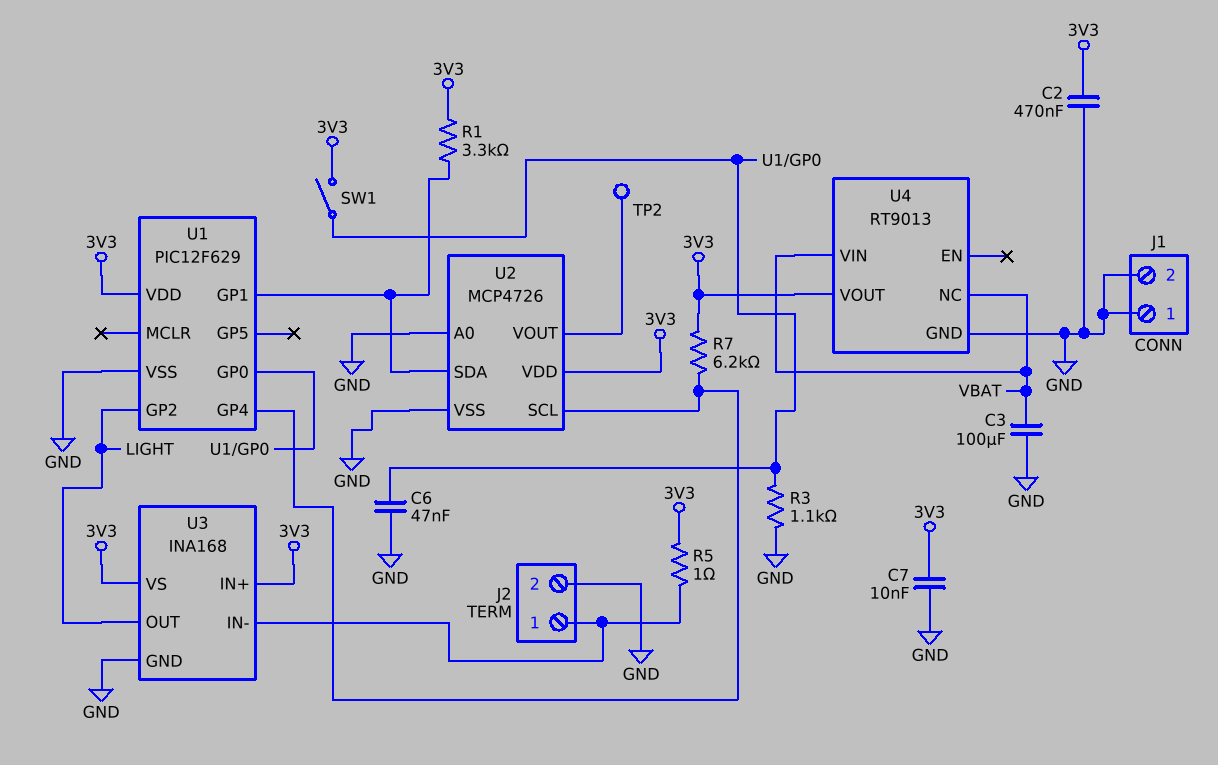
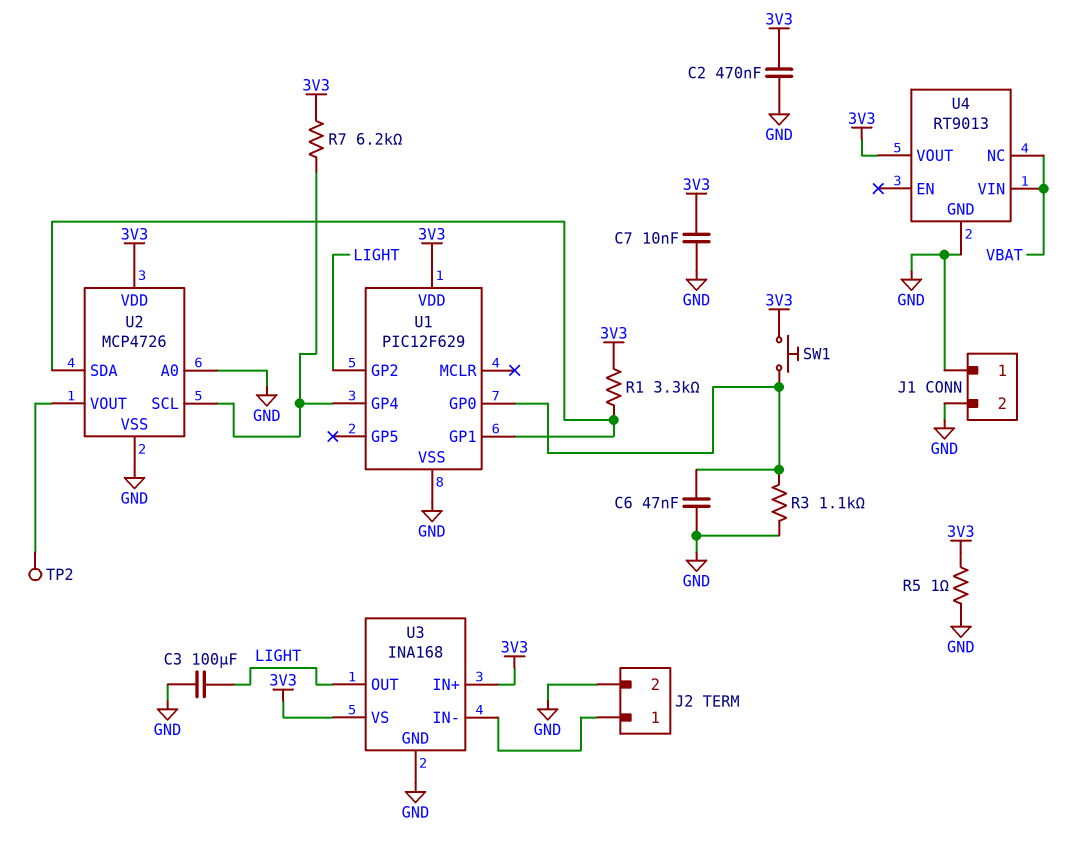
C3: 100uF (GND, VBAT) -> 100uF (GND, LIGHT)
R5: 1 (3V3, J2/1) -> 1 (3V3, GND)
SW1: switch (3V3, U1/GP0) -> button (3V3, U1/GP0)

